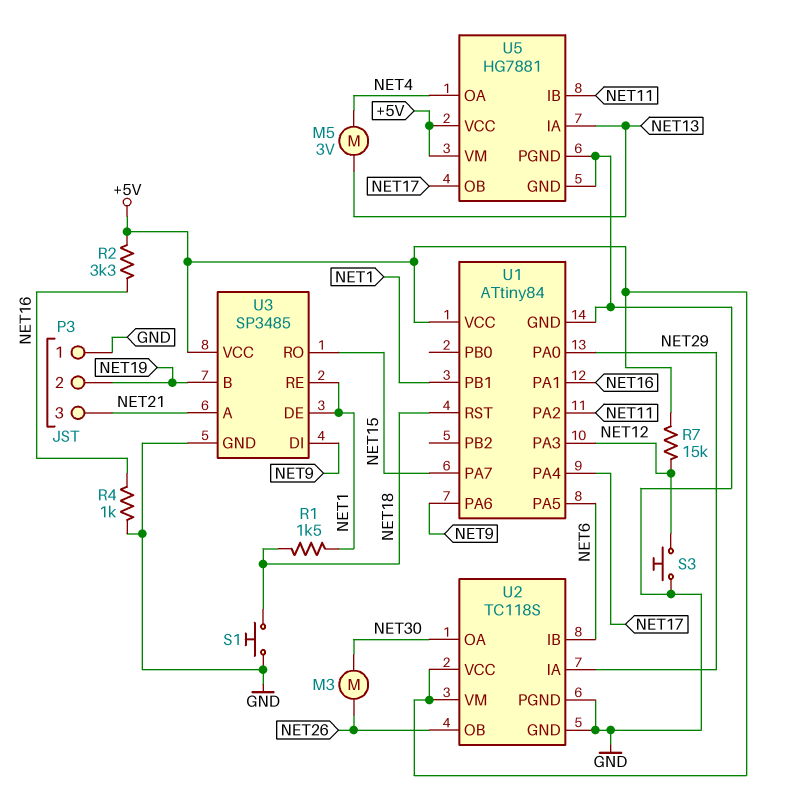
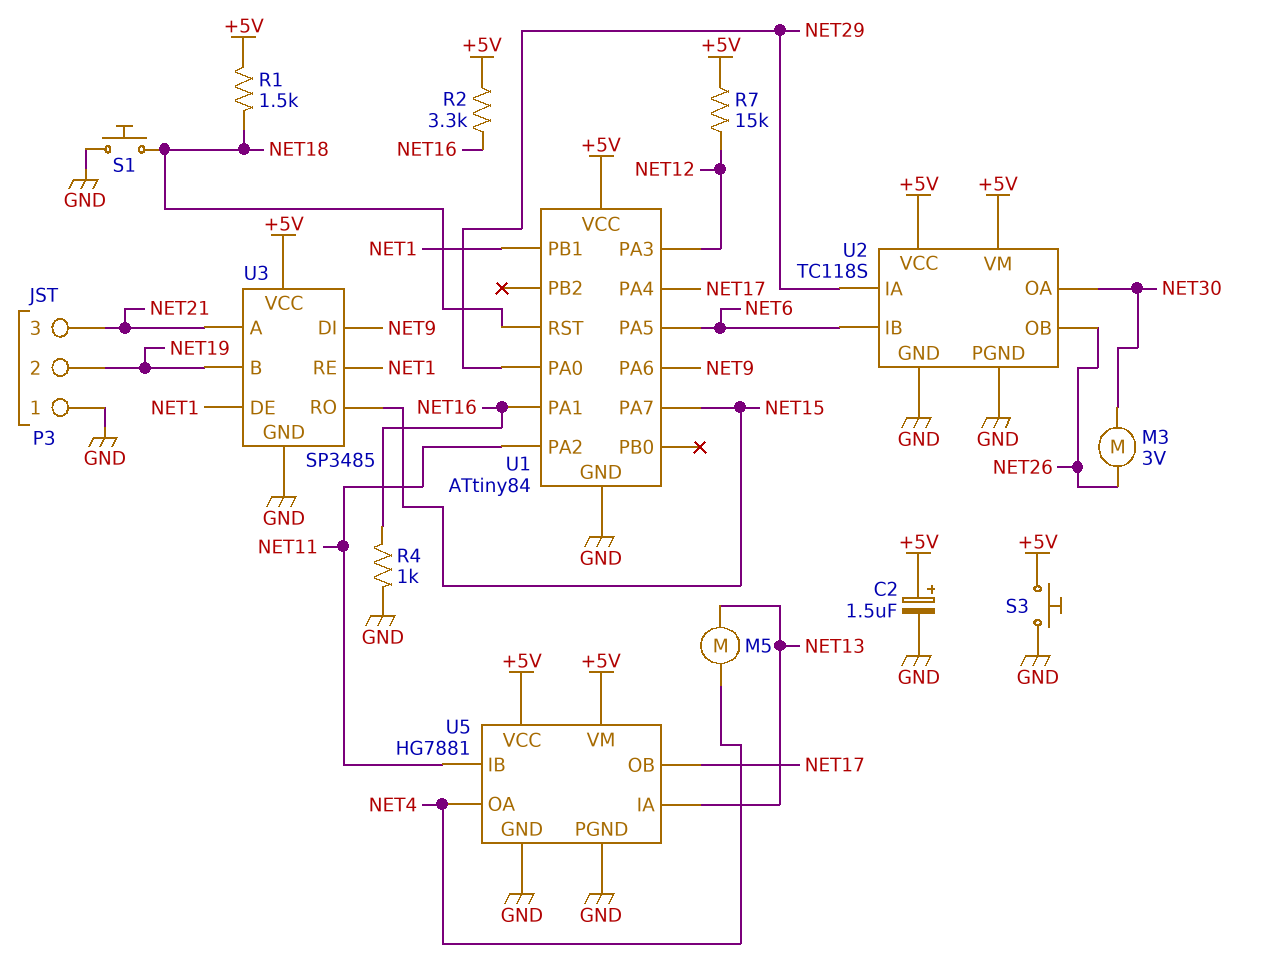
C2: none -> 1.5uF (plus +5V, minus GND)
M3: motor (NET26, NET30) -> motor 3V (NET26, NET30)
M5: motor 3V (NET4, NET13) -> motor (NET4, NET13)
R1: 1.5k (NET1, NET18) -> 1.5k (+5V, NET18)
S3: button (GND, NET12) -> button (+5V, GND)

